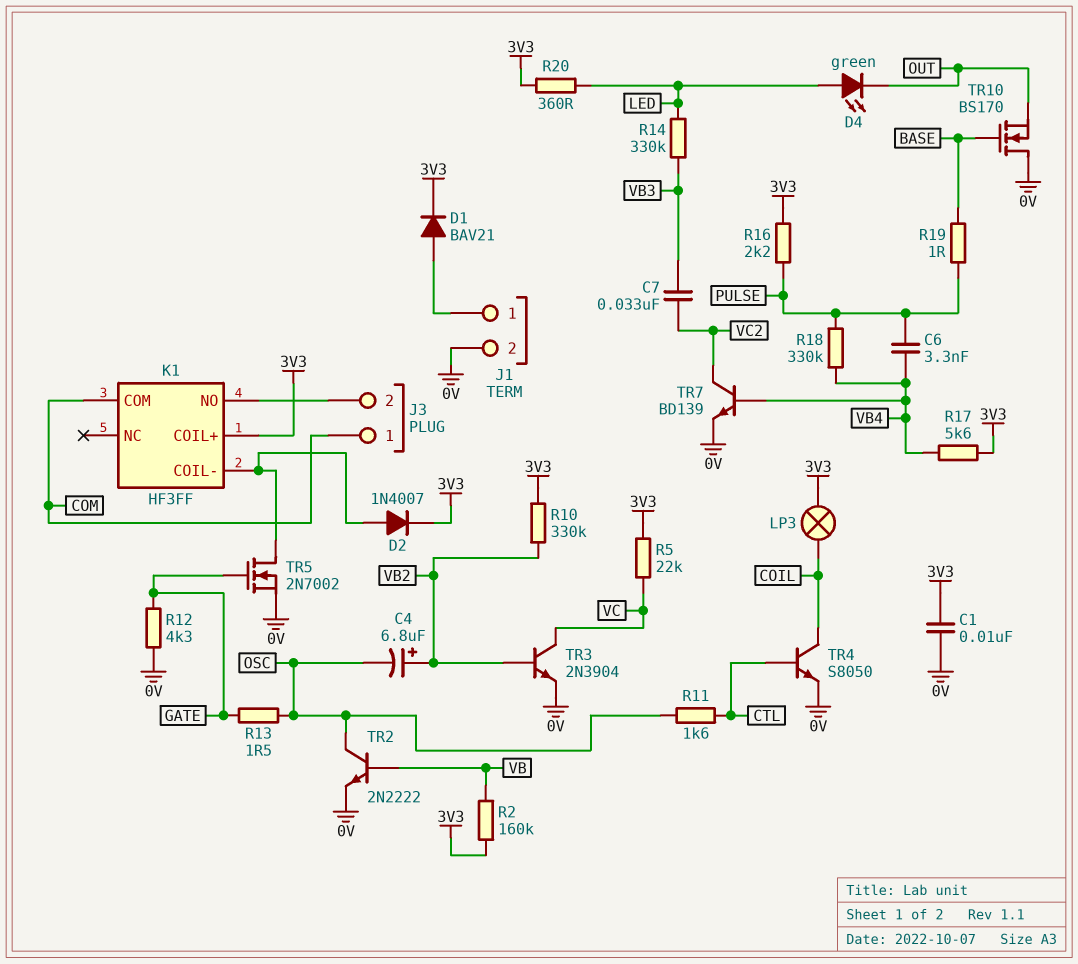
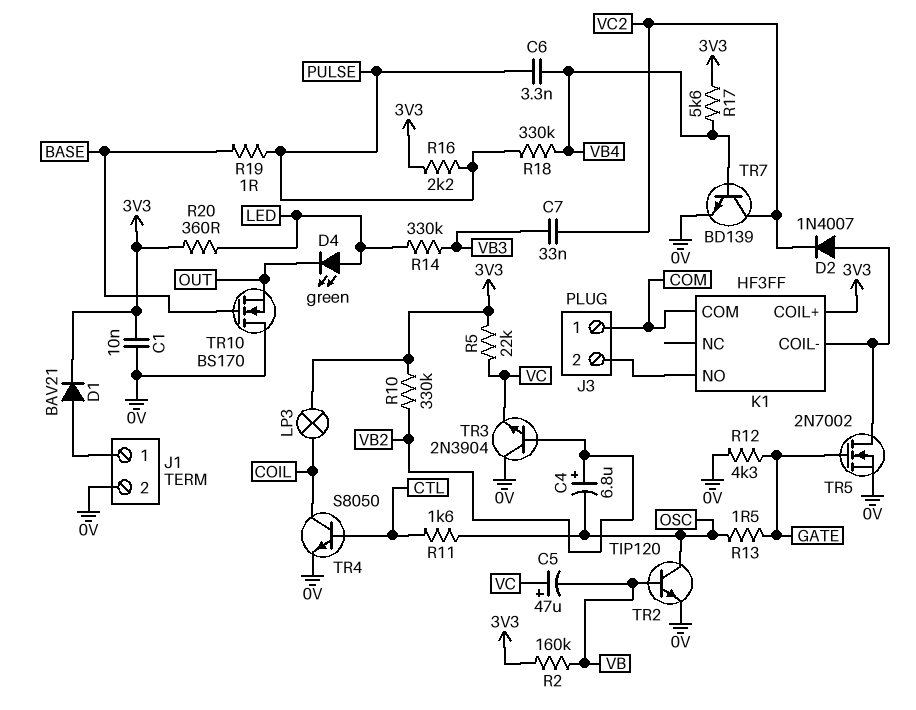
C5: none -> 47uF (plus VC, minus VB)
D2: diode 1N4007 (A K1/COIL-, K 3V3) -> diode 1N4007 (A K1/COIL-, K VC2)
TR2: NPN 2N2222 (B VB, C OSC, E 0V) -> NPN TIP120 (B VB, C OSC, E 0V)
TR3: NPN 2N3904 (B VB2, C VC, E 0V) -> NPN 2N3904 (B VB2, C 0V, E VC)

